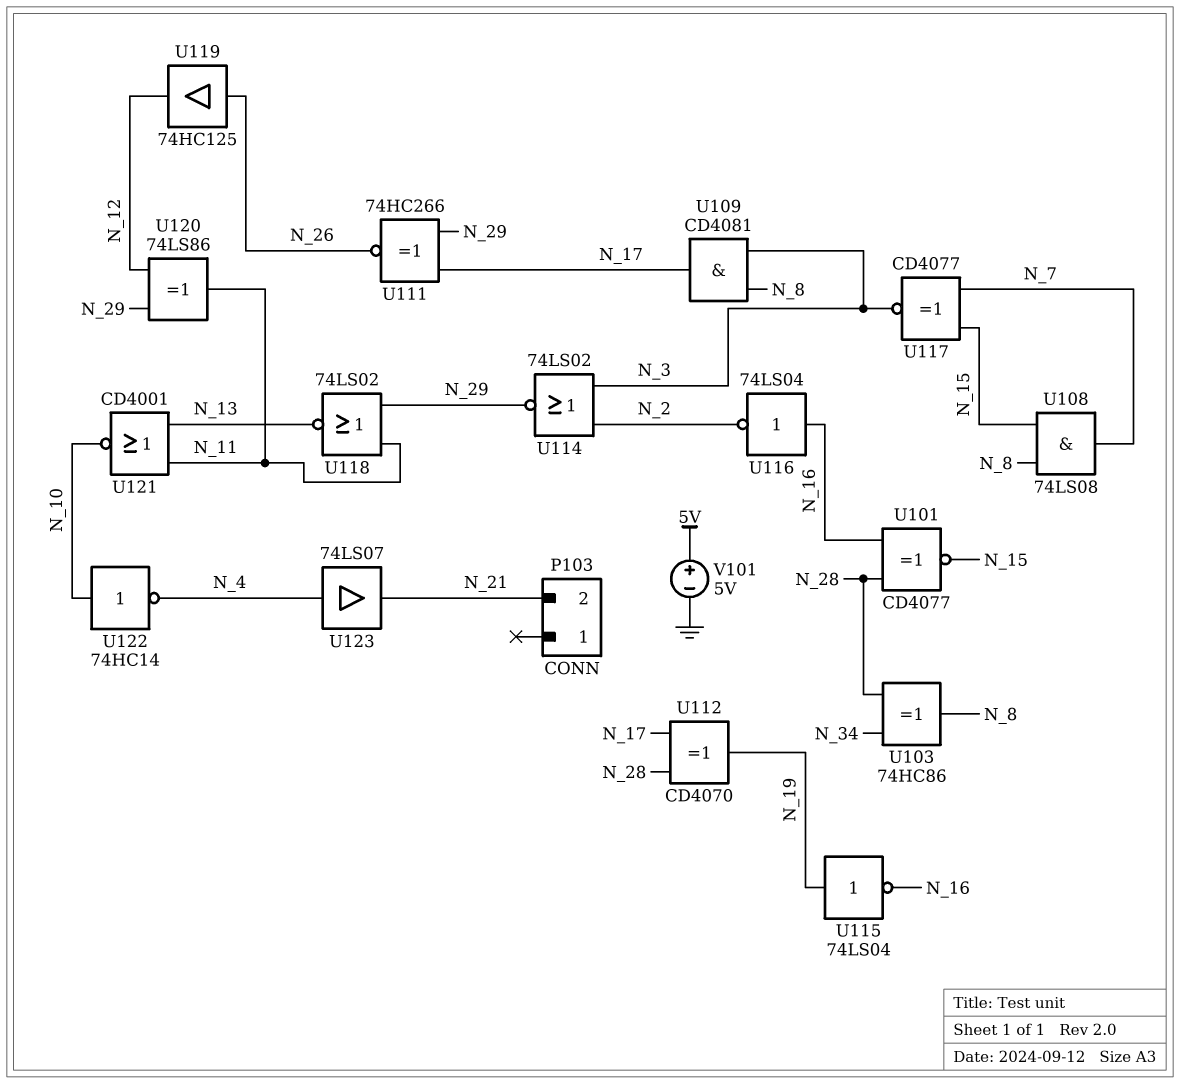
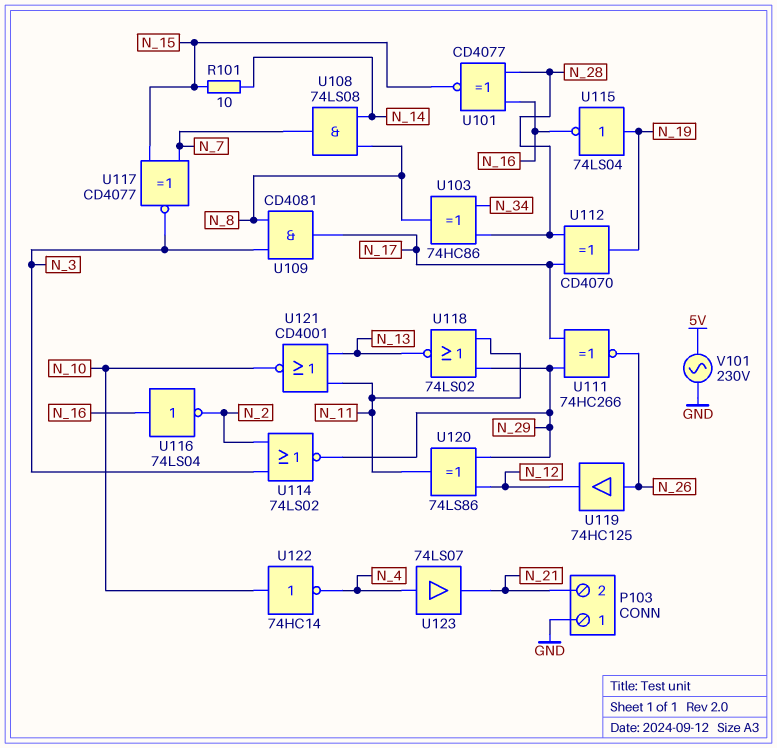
P103 pin 1: none -> GND
R101: none -> 10 (N_14, N_15)
U108: AND 74LS08 (in N_8, in N_15, out N_7) -> AND 74LS08 (in N_8, in N_14, out N_7)
V101: 5V (plus 5V, minus GND) -> AC 230V (5V, GND)

